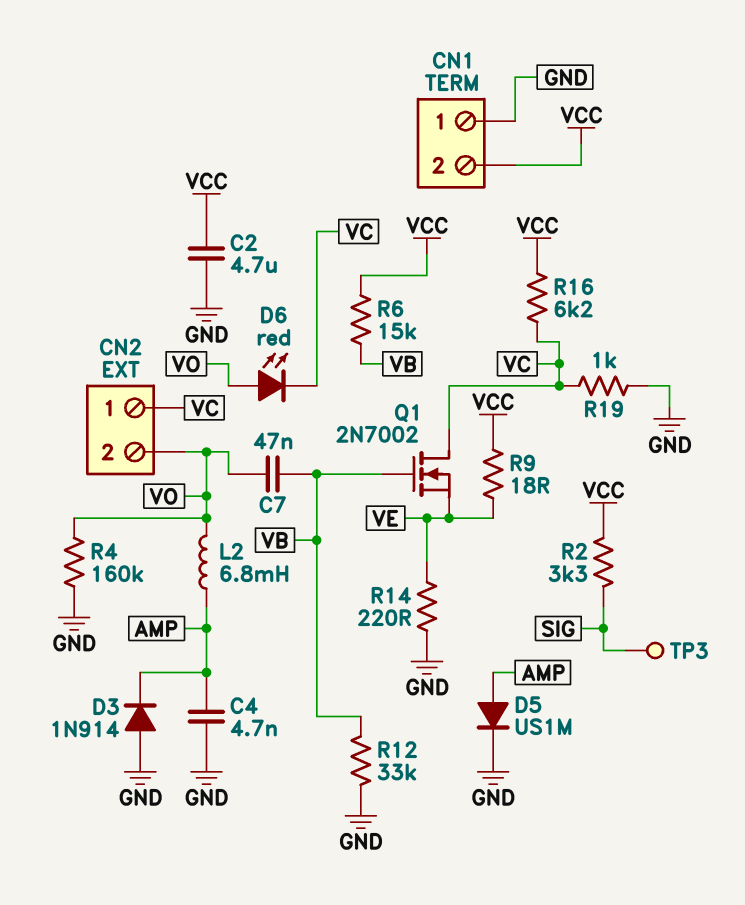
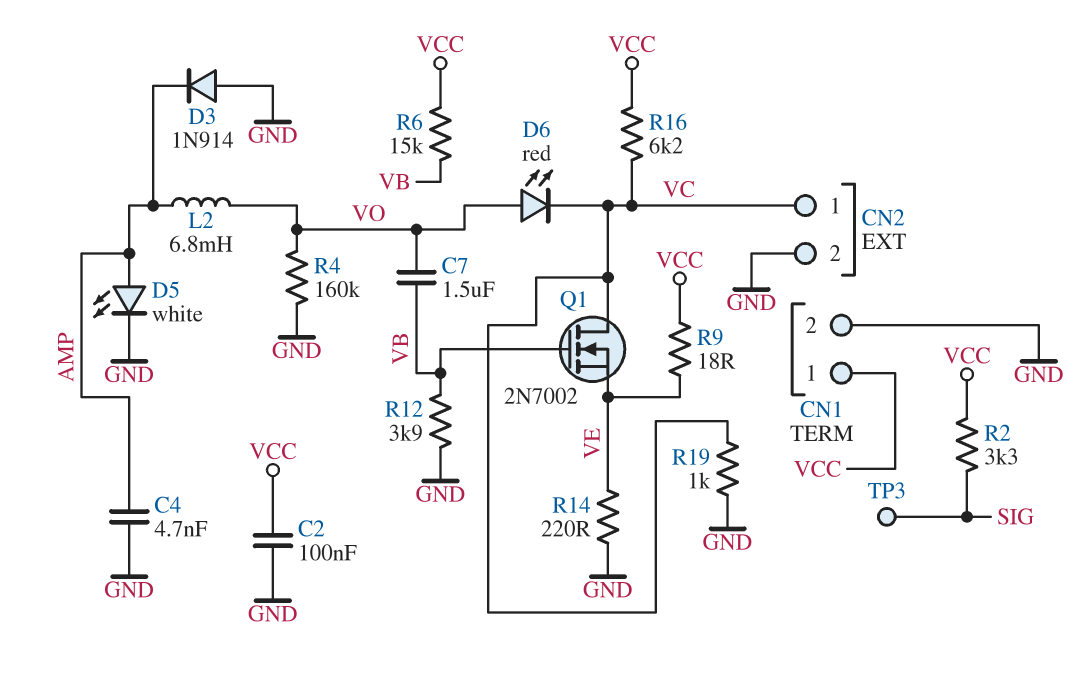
C2: 4.7uF (GND, VCC) -> 100nF (GND, VCC)
C7: 47nF (VB, VO) -> 1.5uF (VB, VO)
CN1 pin 1: GND -> VCC
CN1 pin 2: VCC -> GND
CN2 pin 2: VO -> GND
D5: diode US1M (A AMP, K GND) -> LED white (A AMP, K GND)
R12: 33k (GND, VB) -> 3.9k (GND, VB)

